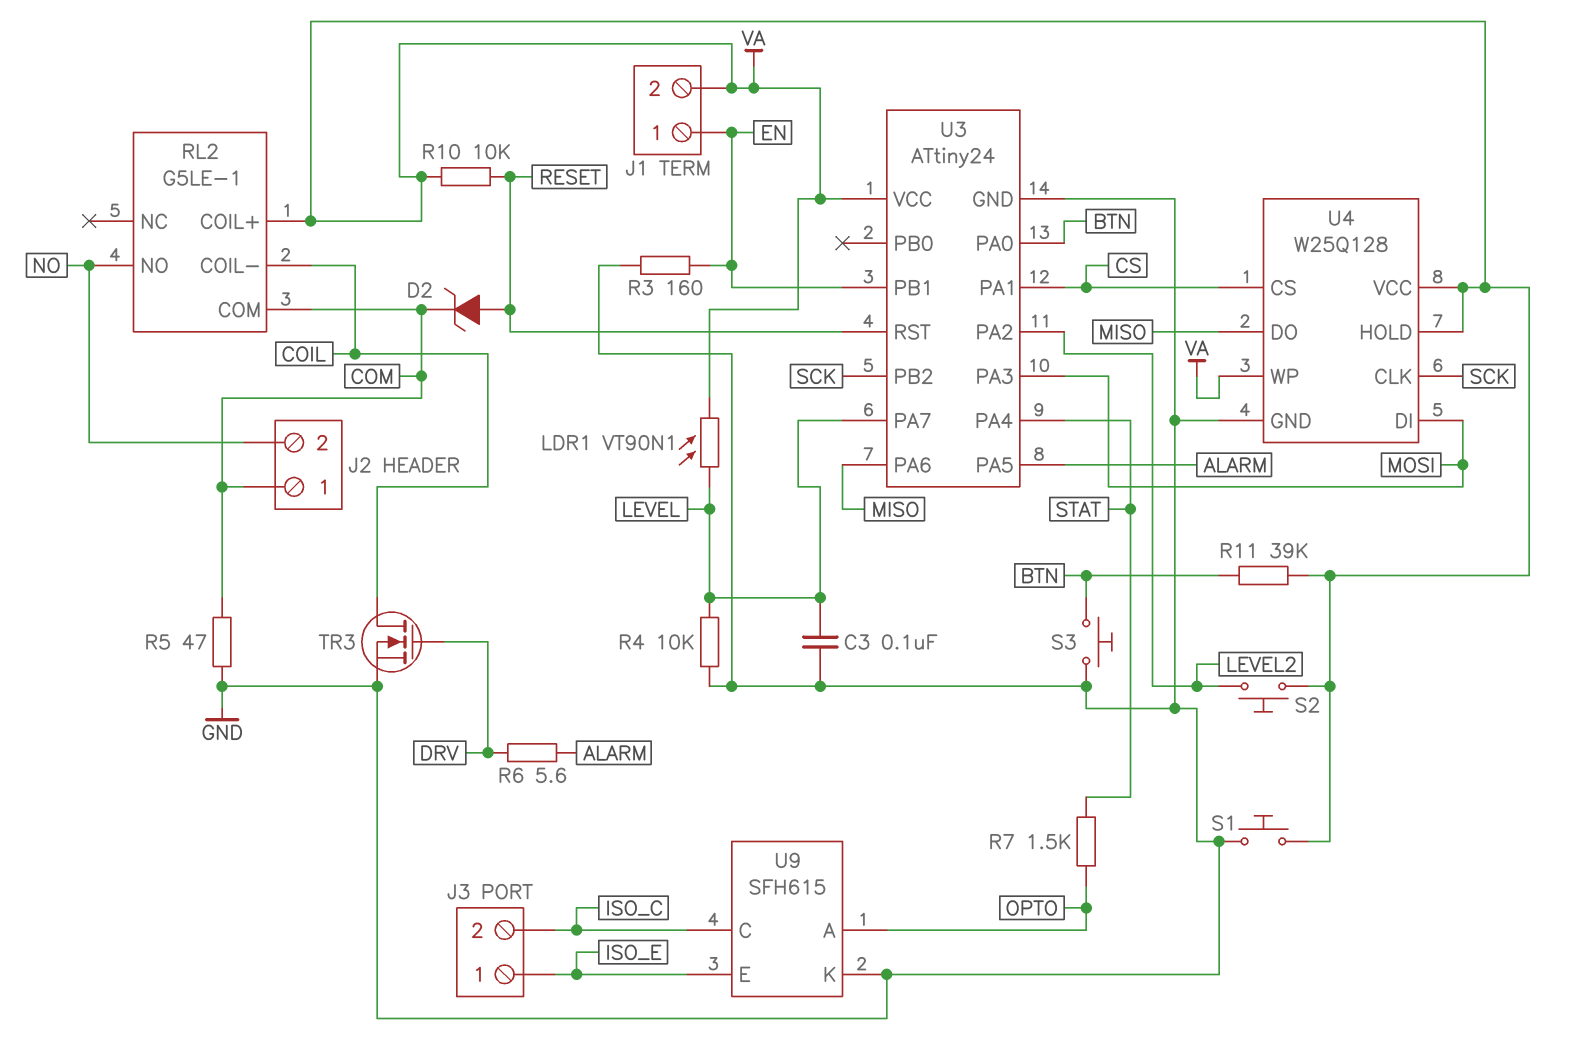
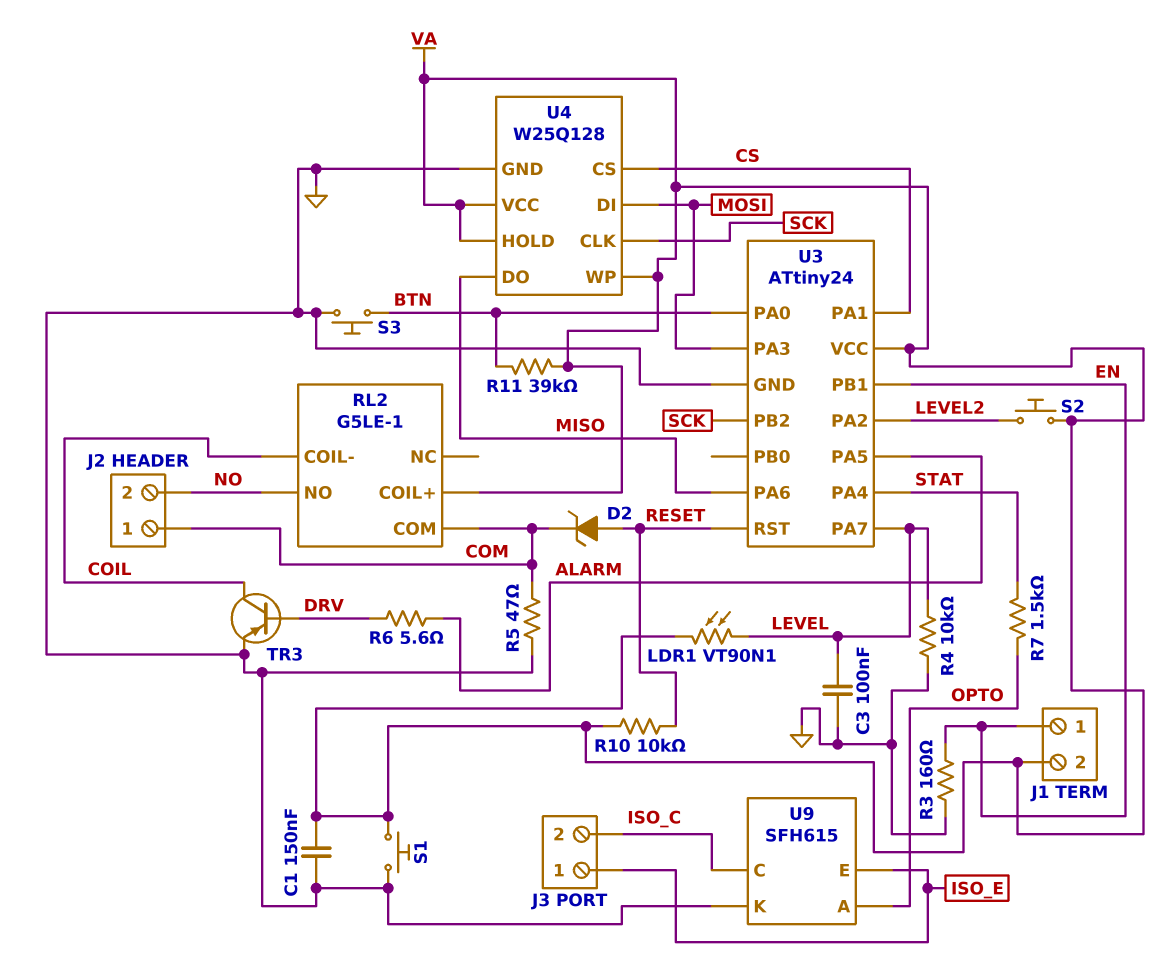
C1: none -> 150nF (GND, VA)
TR3: NMOS (G DRV, D COIL, S GND) -> PNP (B DRV, C COIL, E GND)

